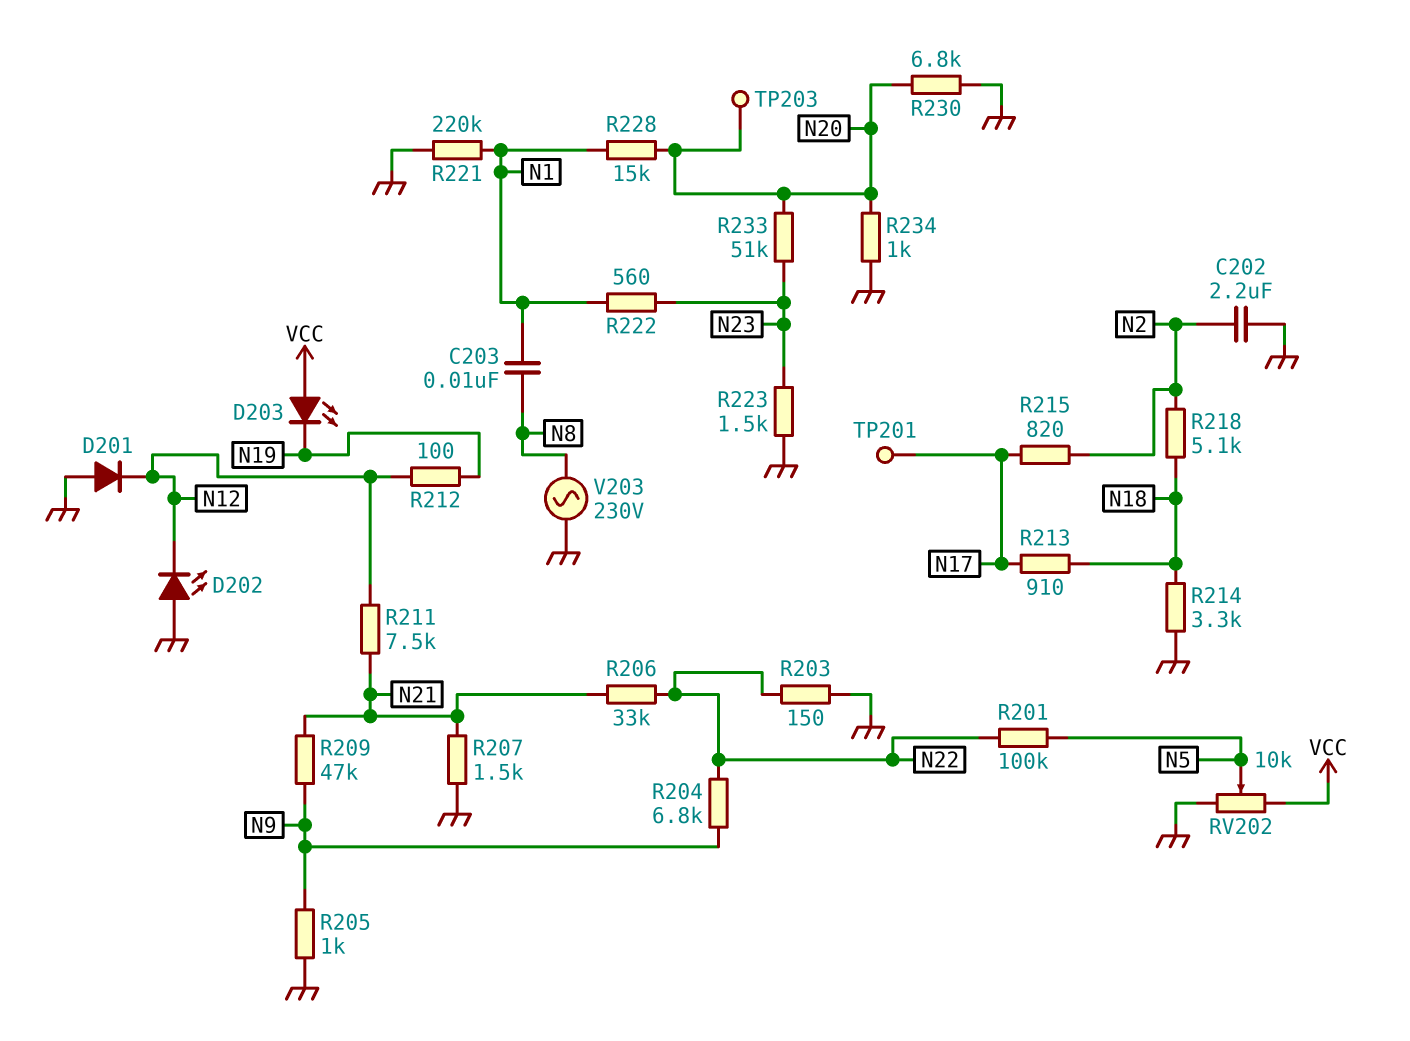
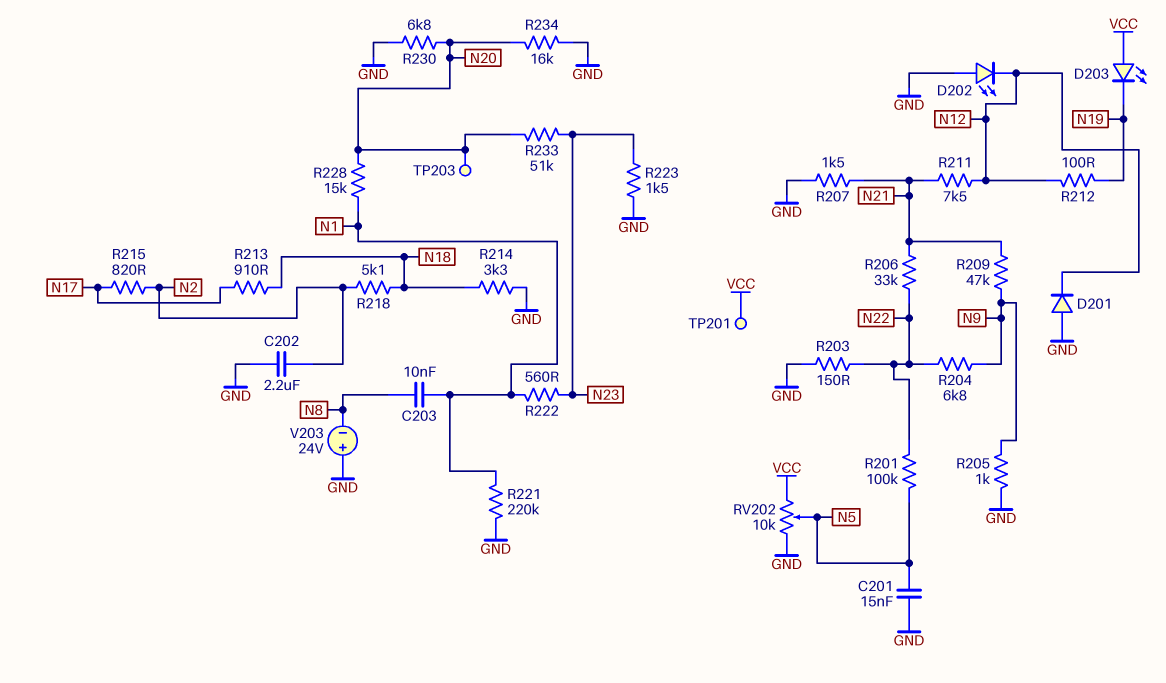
C201: none -> 15nF (GND, N5)
R234: 1k (GND, N20) -> 16k (GND, N20)
TP201: test point (N17) -> test point (VCC)
V203: AC 230V (GND, N8) -> 24V (plus GND, minus N8)

